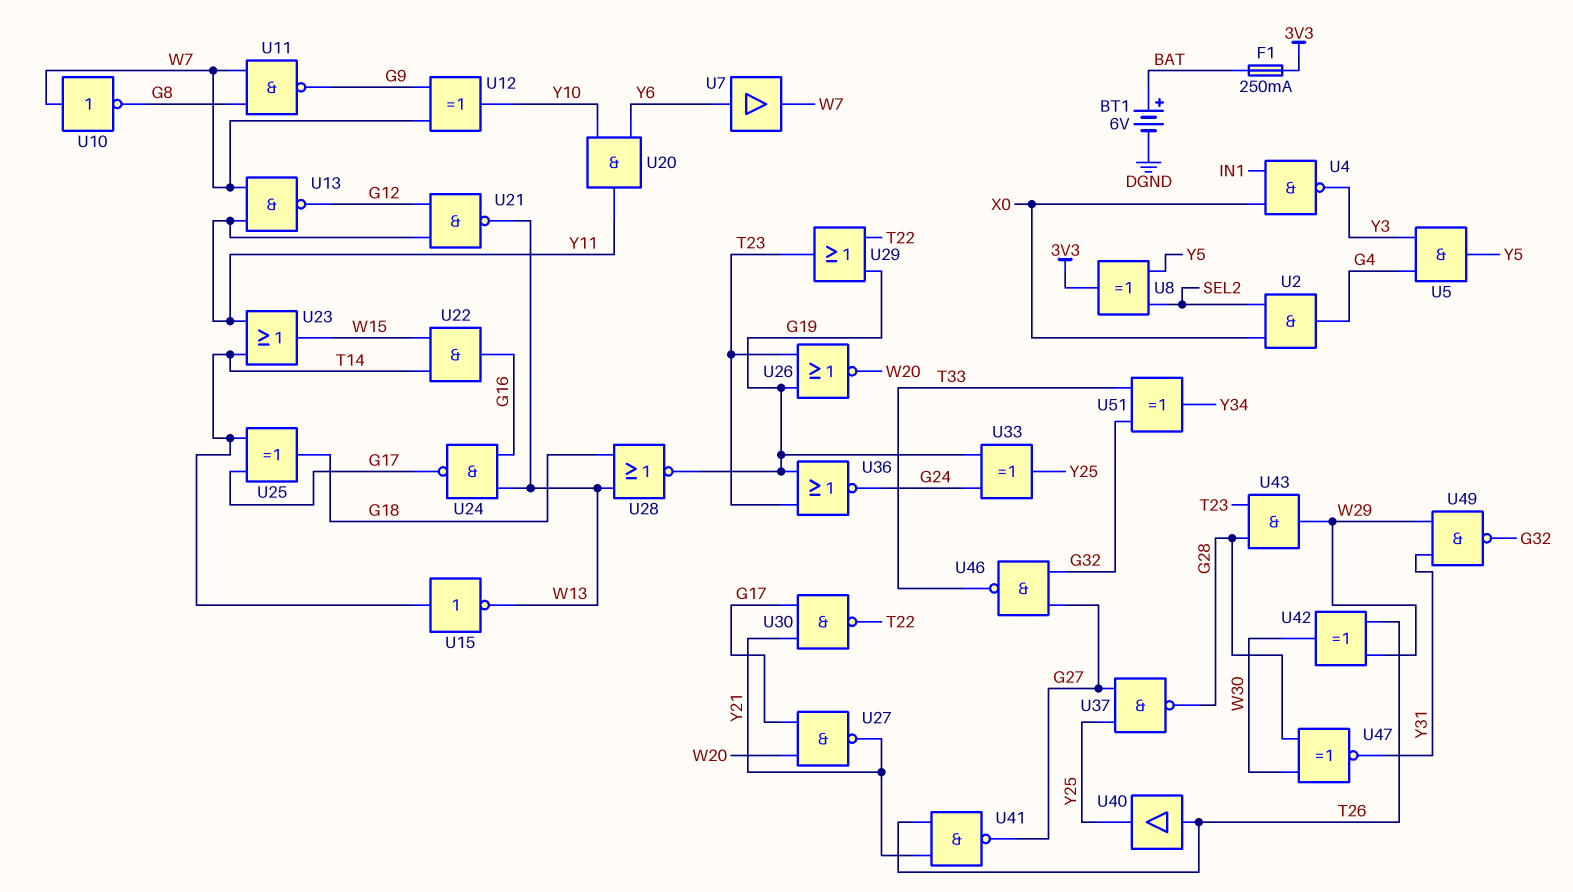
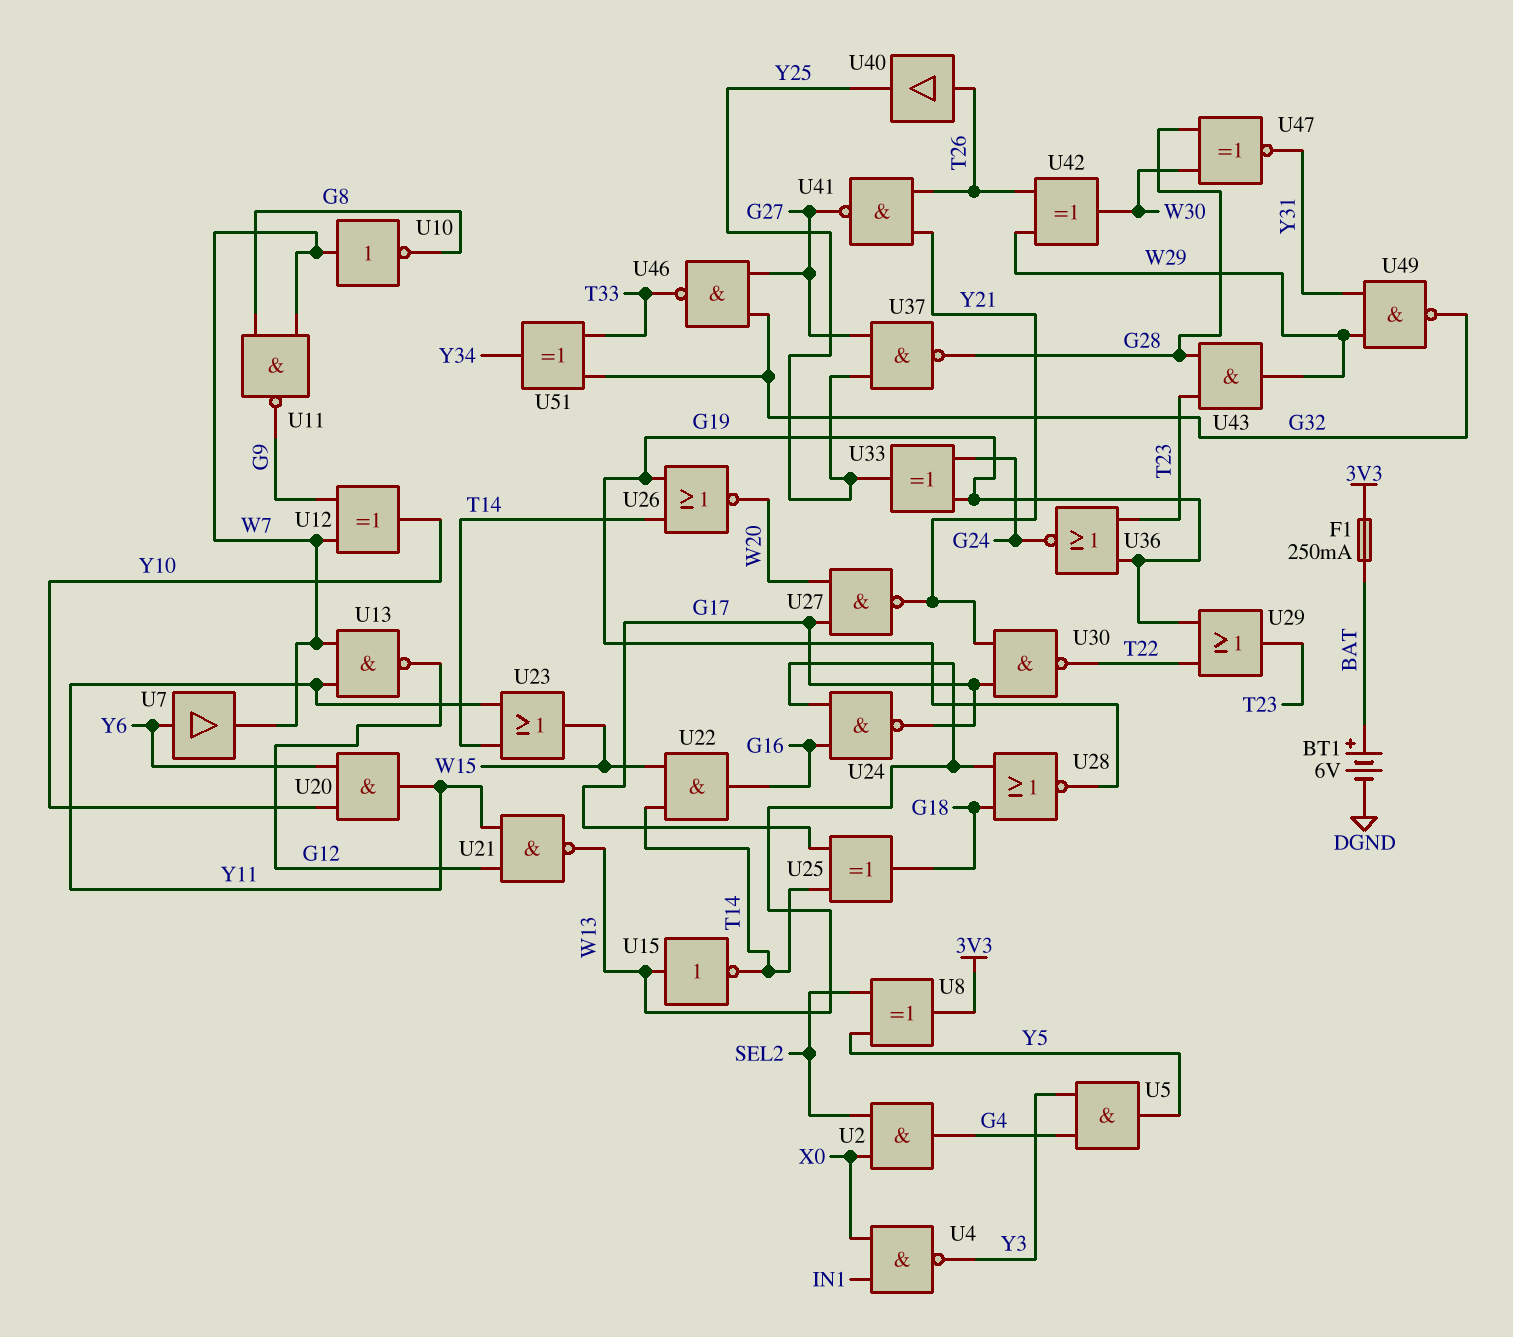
U15: NOT (in T14, out W13) -> NOT (in W13, out T14)
U26: NOR (in G19, in T23, out W20) -> NOR (in G19, in T14, out W20)

